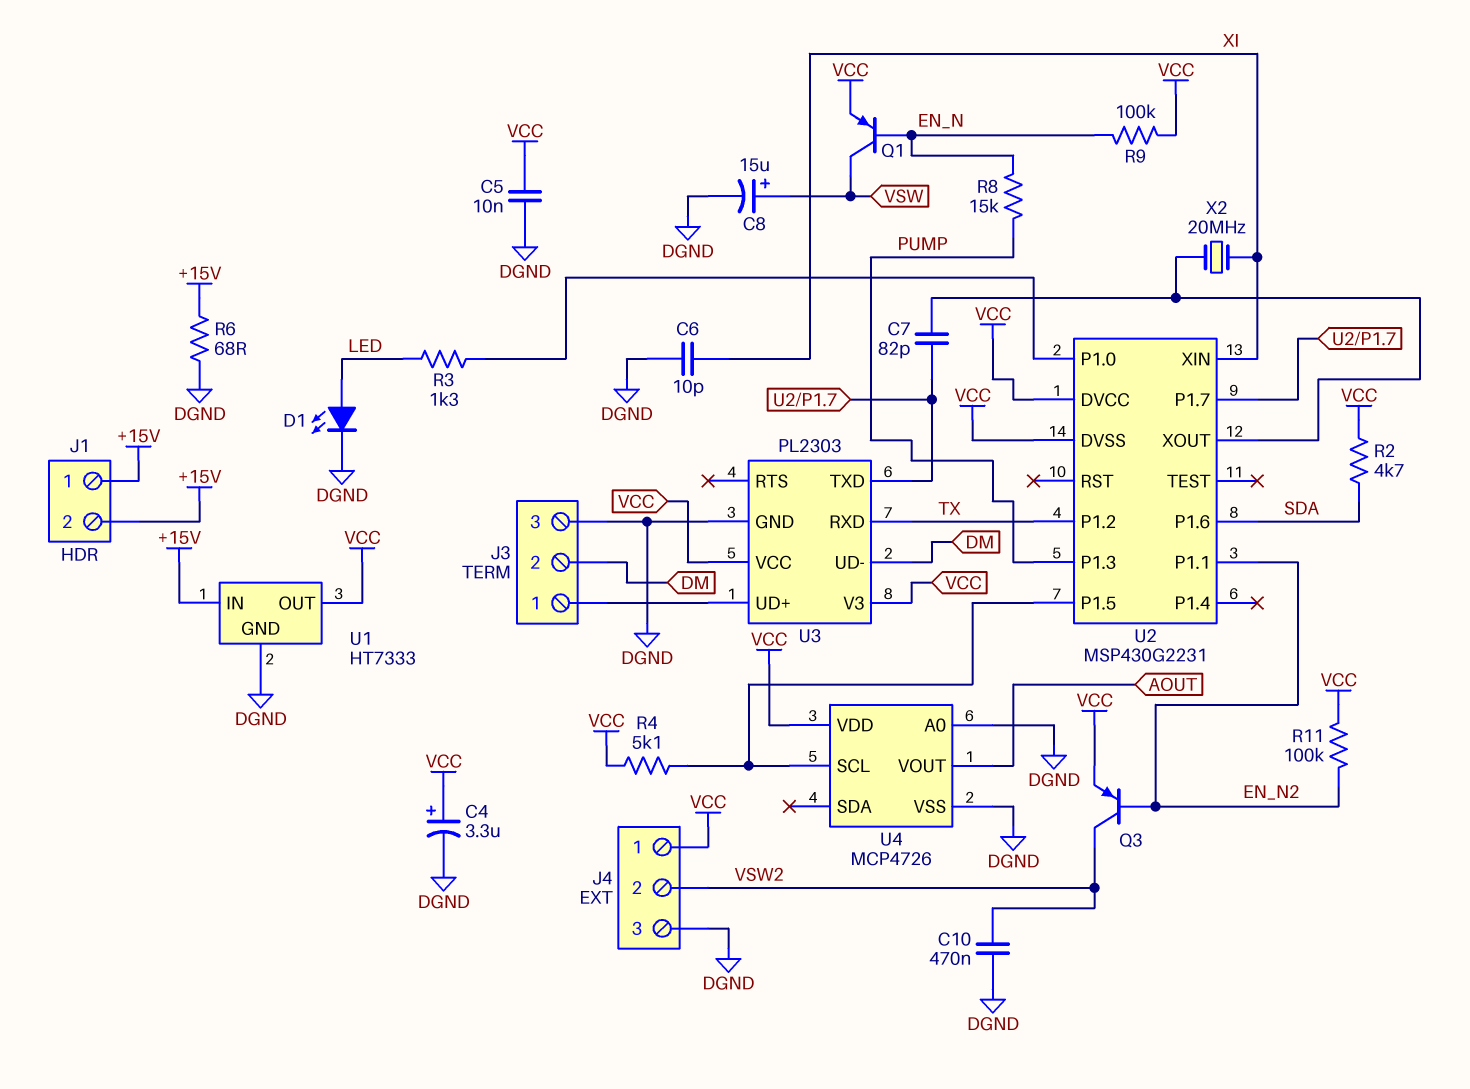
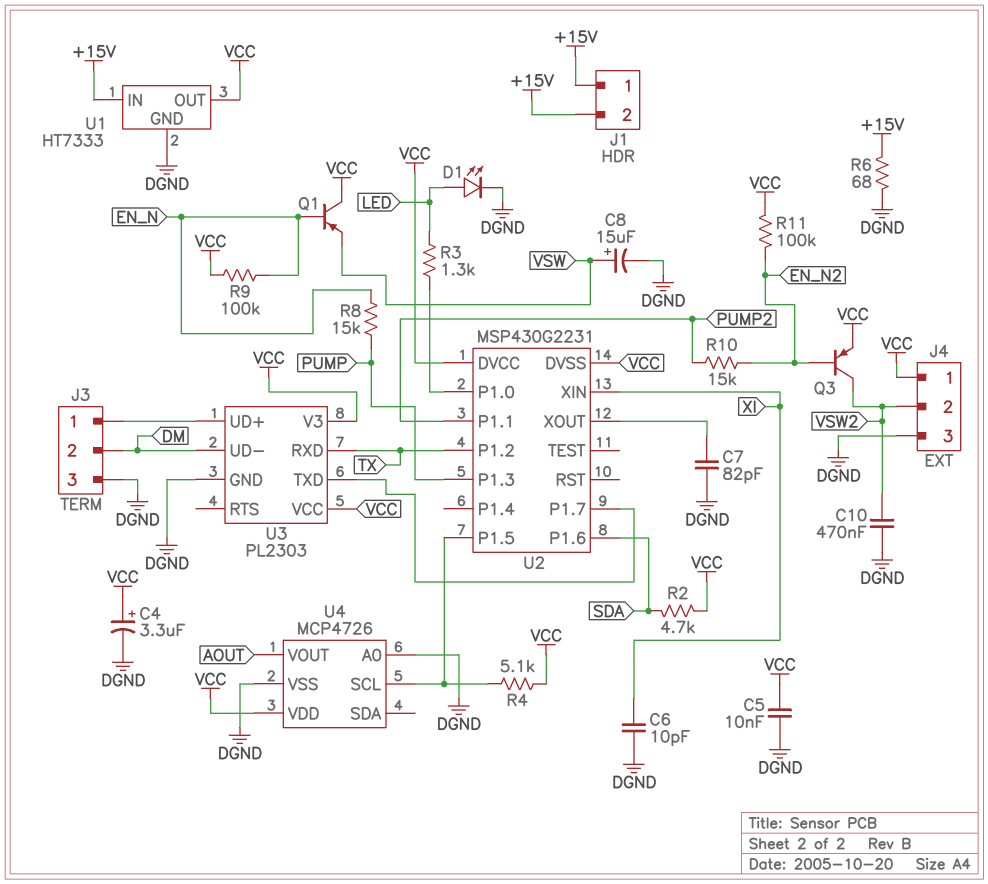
C7: 82pF (U2/P1.7, U2/XOUT) -> 82pF (DGND, U2/XOUT)
Q1: PNP (B EN_N, C VSW, E VCC) -> PNP (B EN_N, C VCC, E VSW)
R10: none -> 15k (EN_N2, PUMP2)
U2 pin P1.1: EN_N2 -> PUMP2
X2: 20MHz (U2/XOUT, XI) -> none

